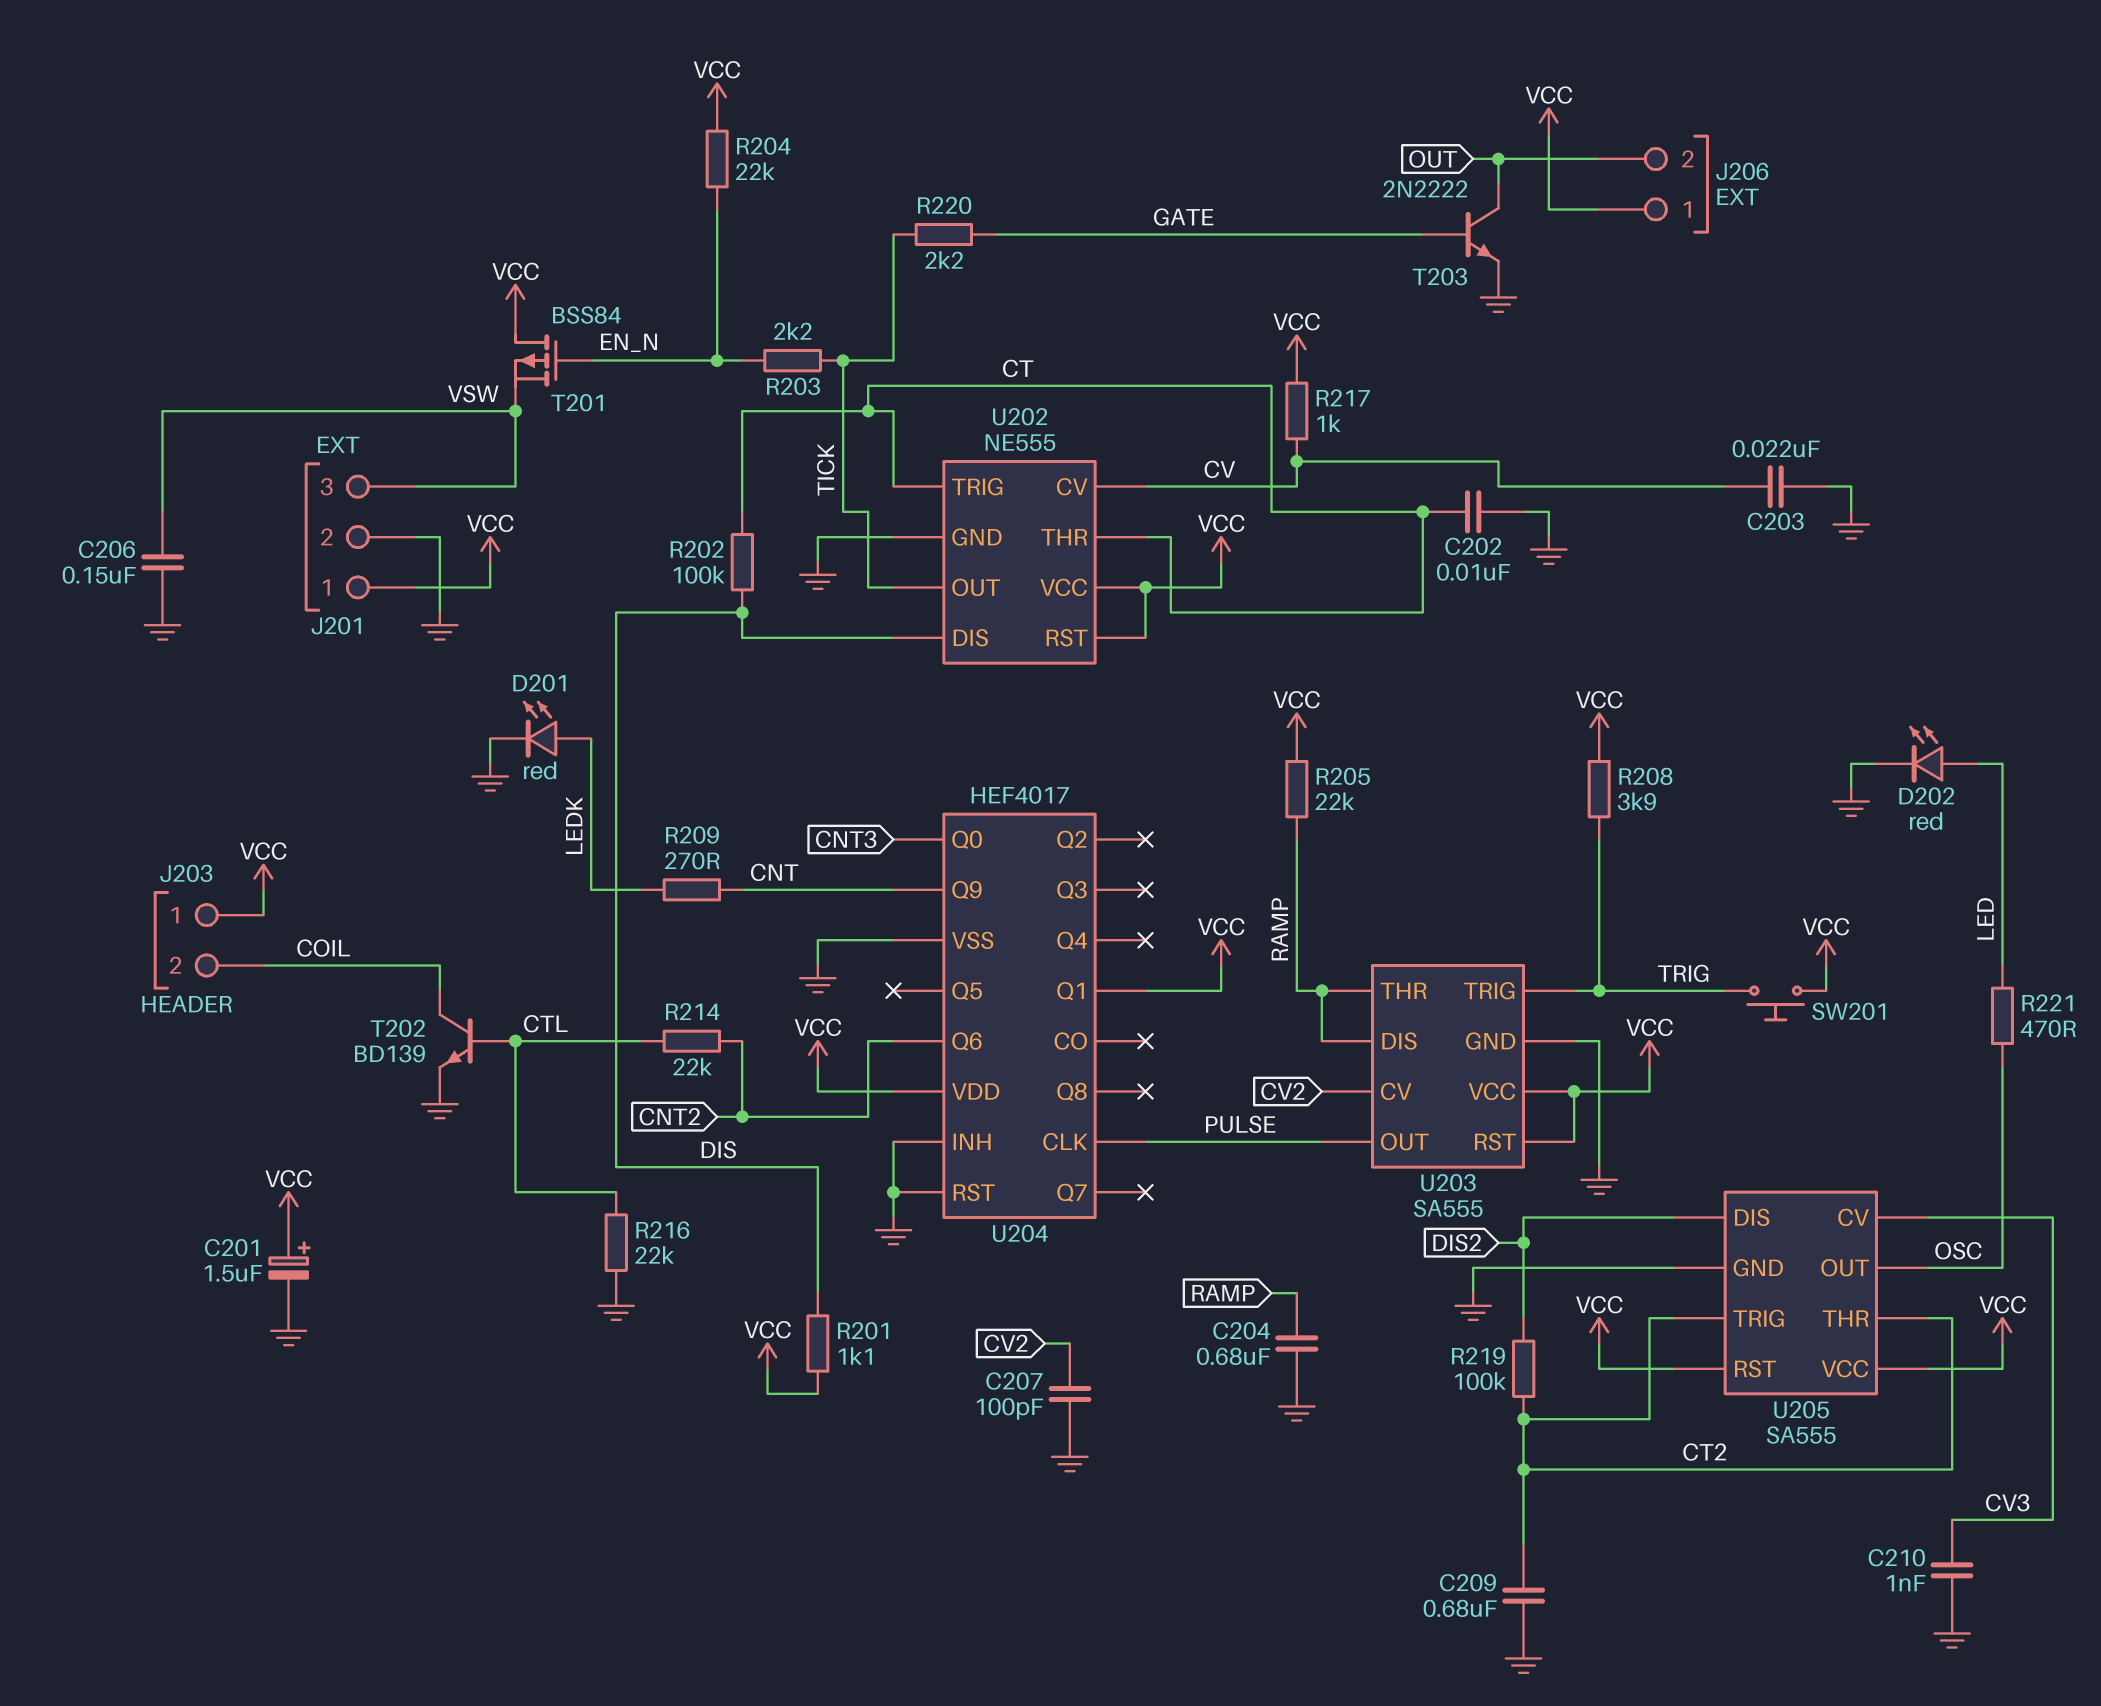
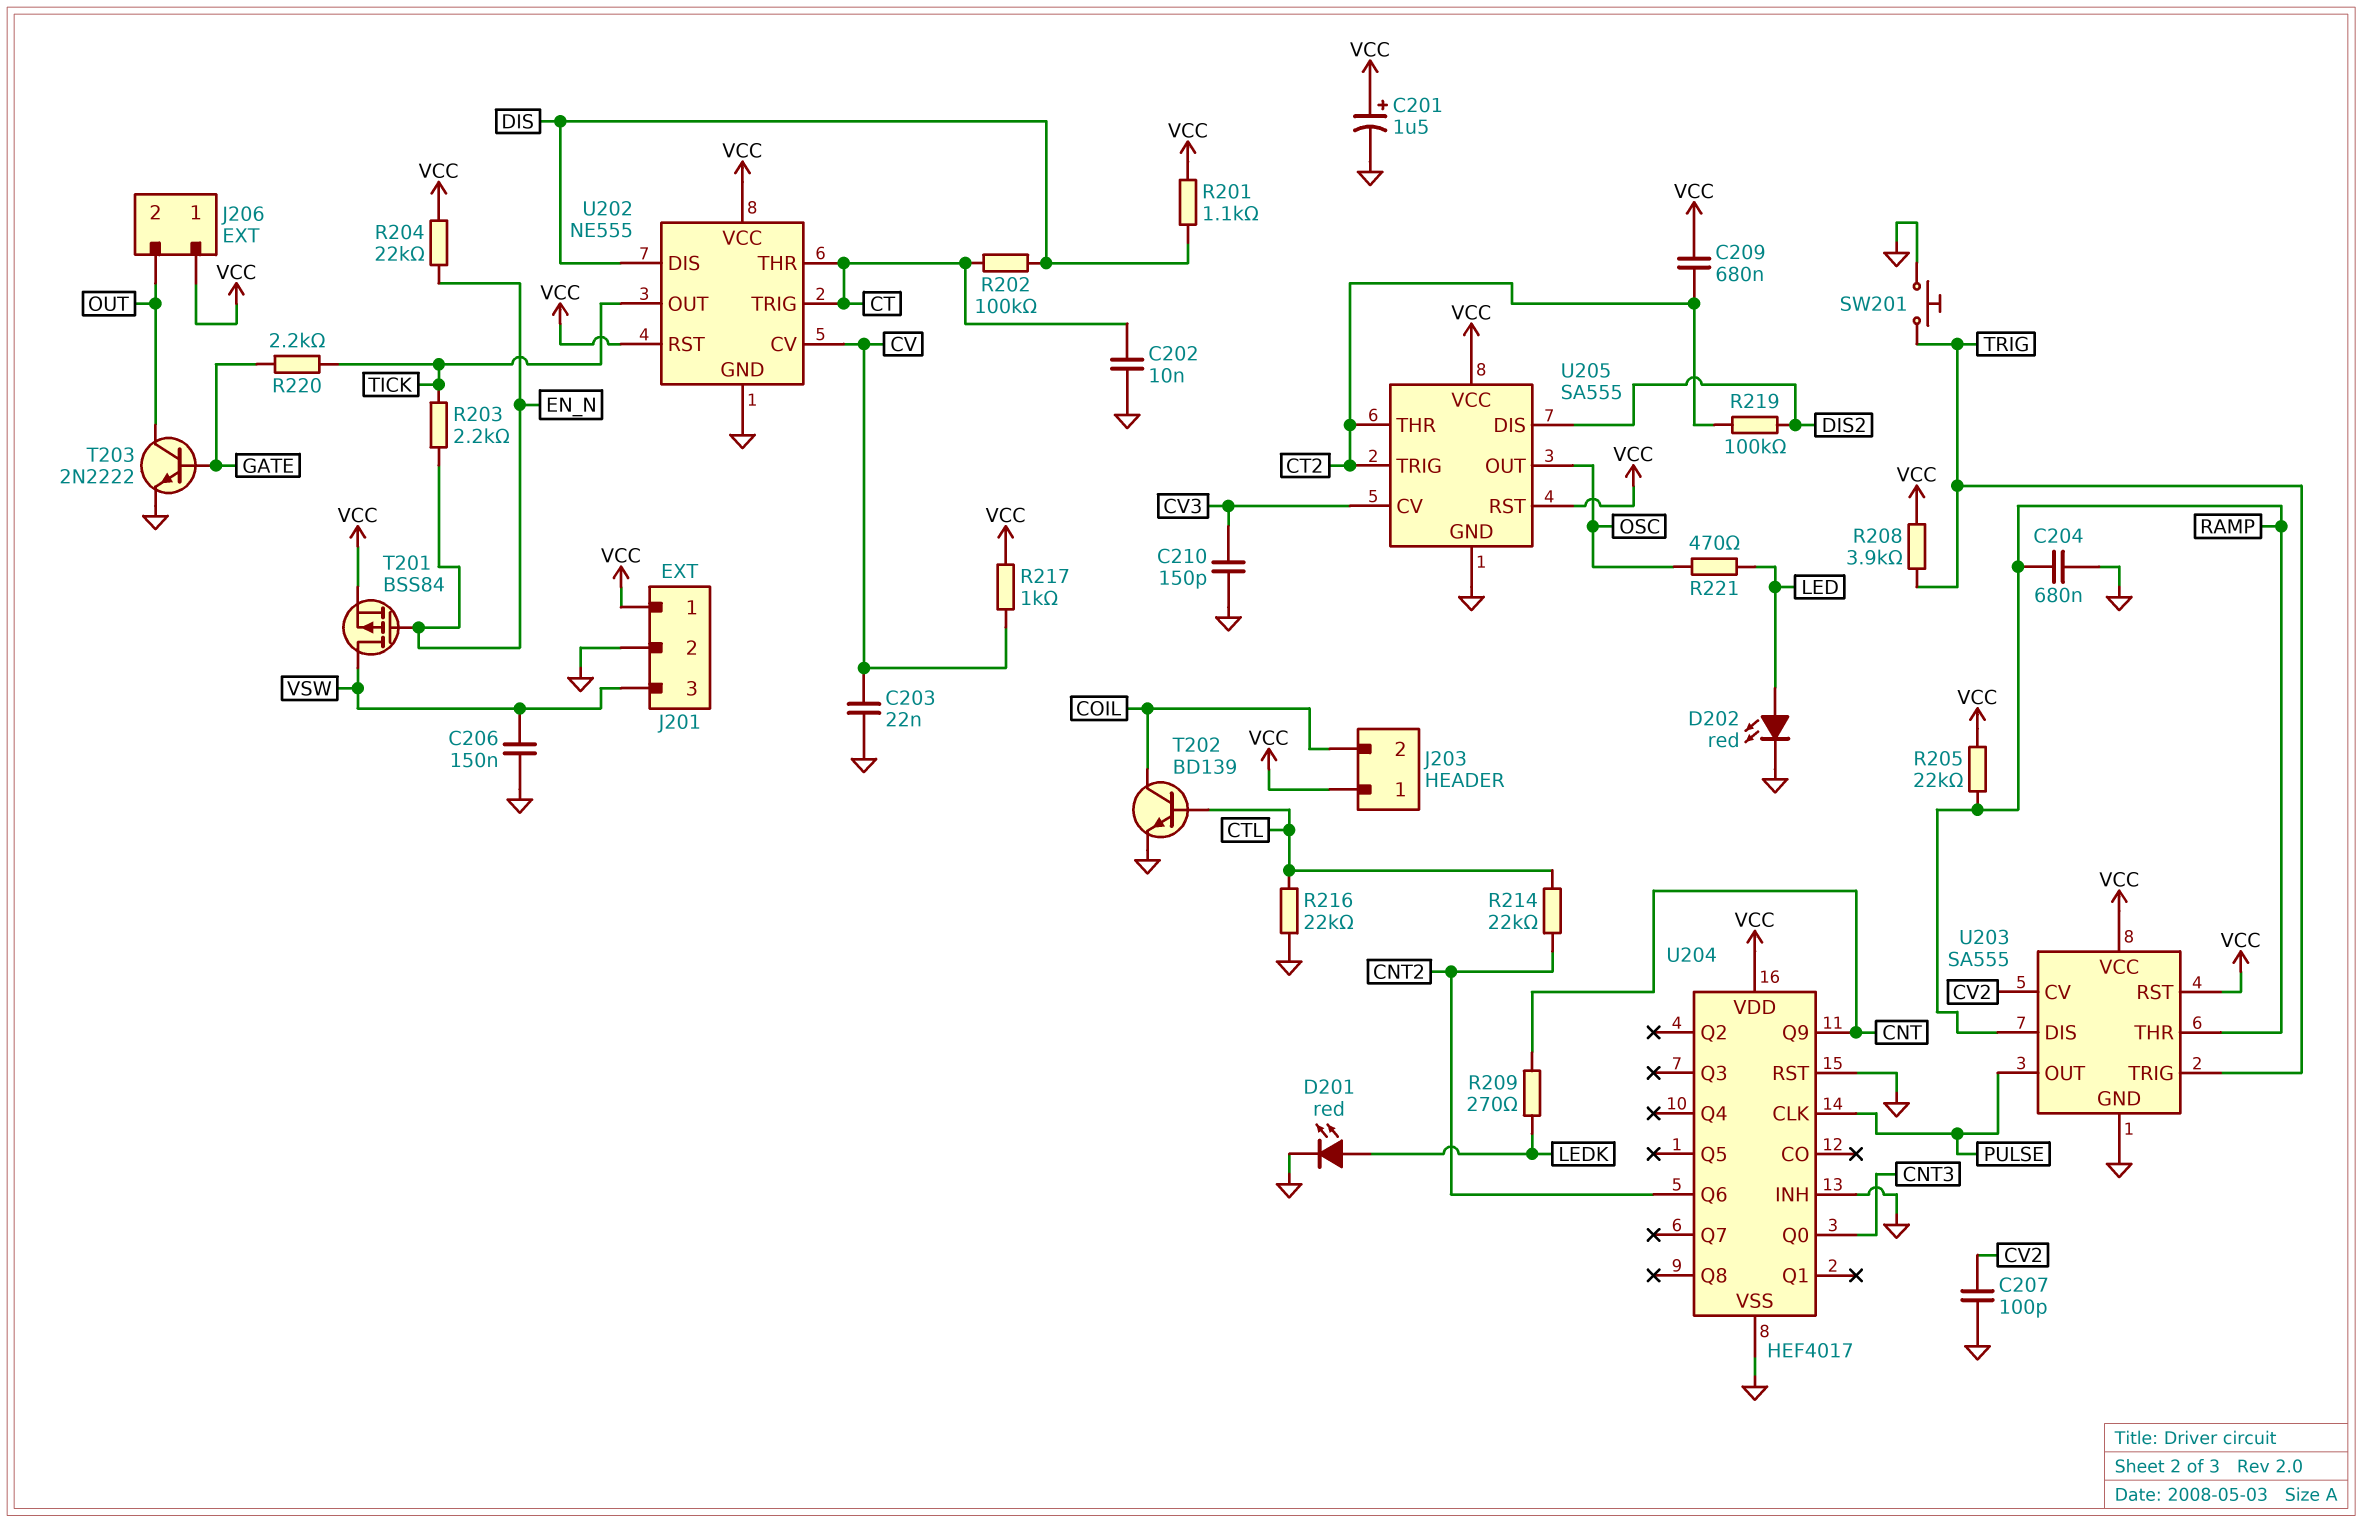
C209: 680nF (CT2, GND) -> 680nF (CT2, VCC)
C210: 1nF (CV3, GND) -> 150pF (CV3, GND)
SW201: button (TRIG, VCC) -> button (GND, TRIG)
T201: PMOS BSS84 (G EN_N, D VCC, S VSW) -> PMOS BSS84 (G EN_N, D VSW, S VCC)
U204 pin Q1: VCC -> none

